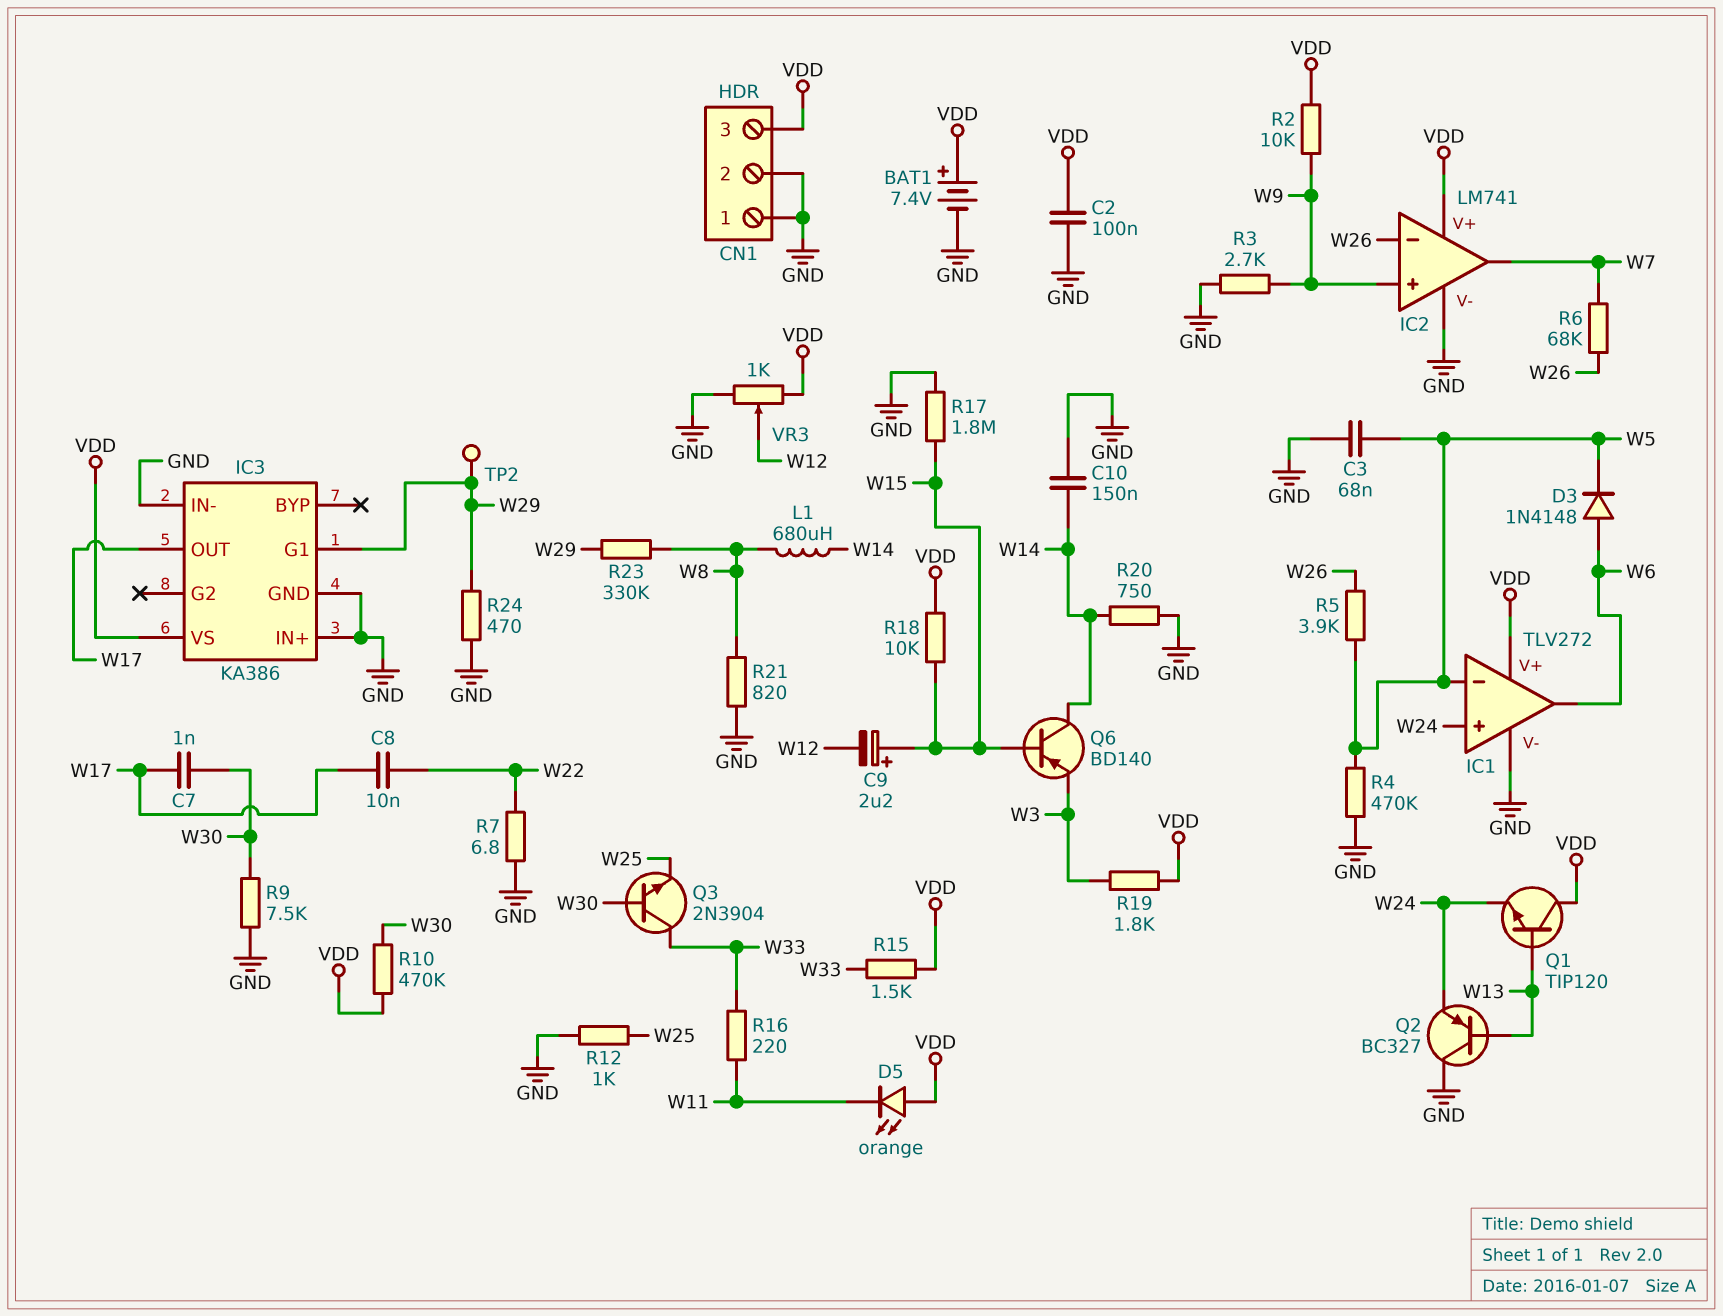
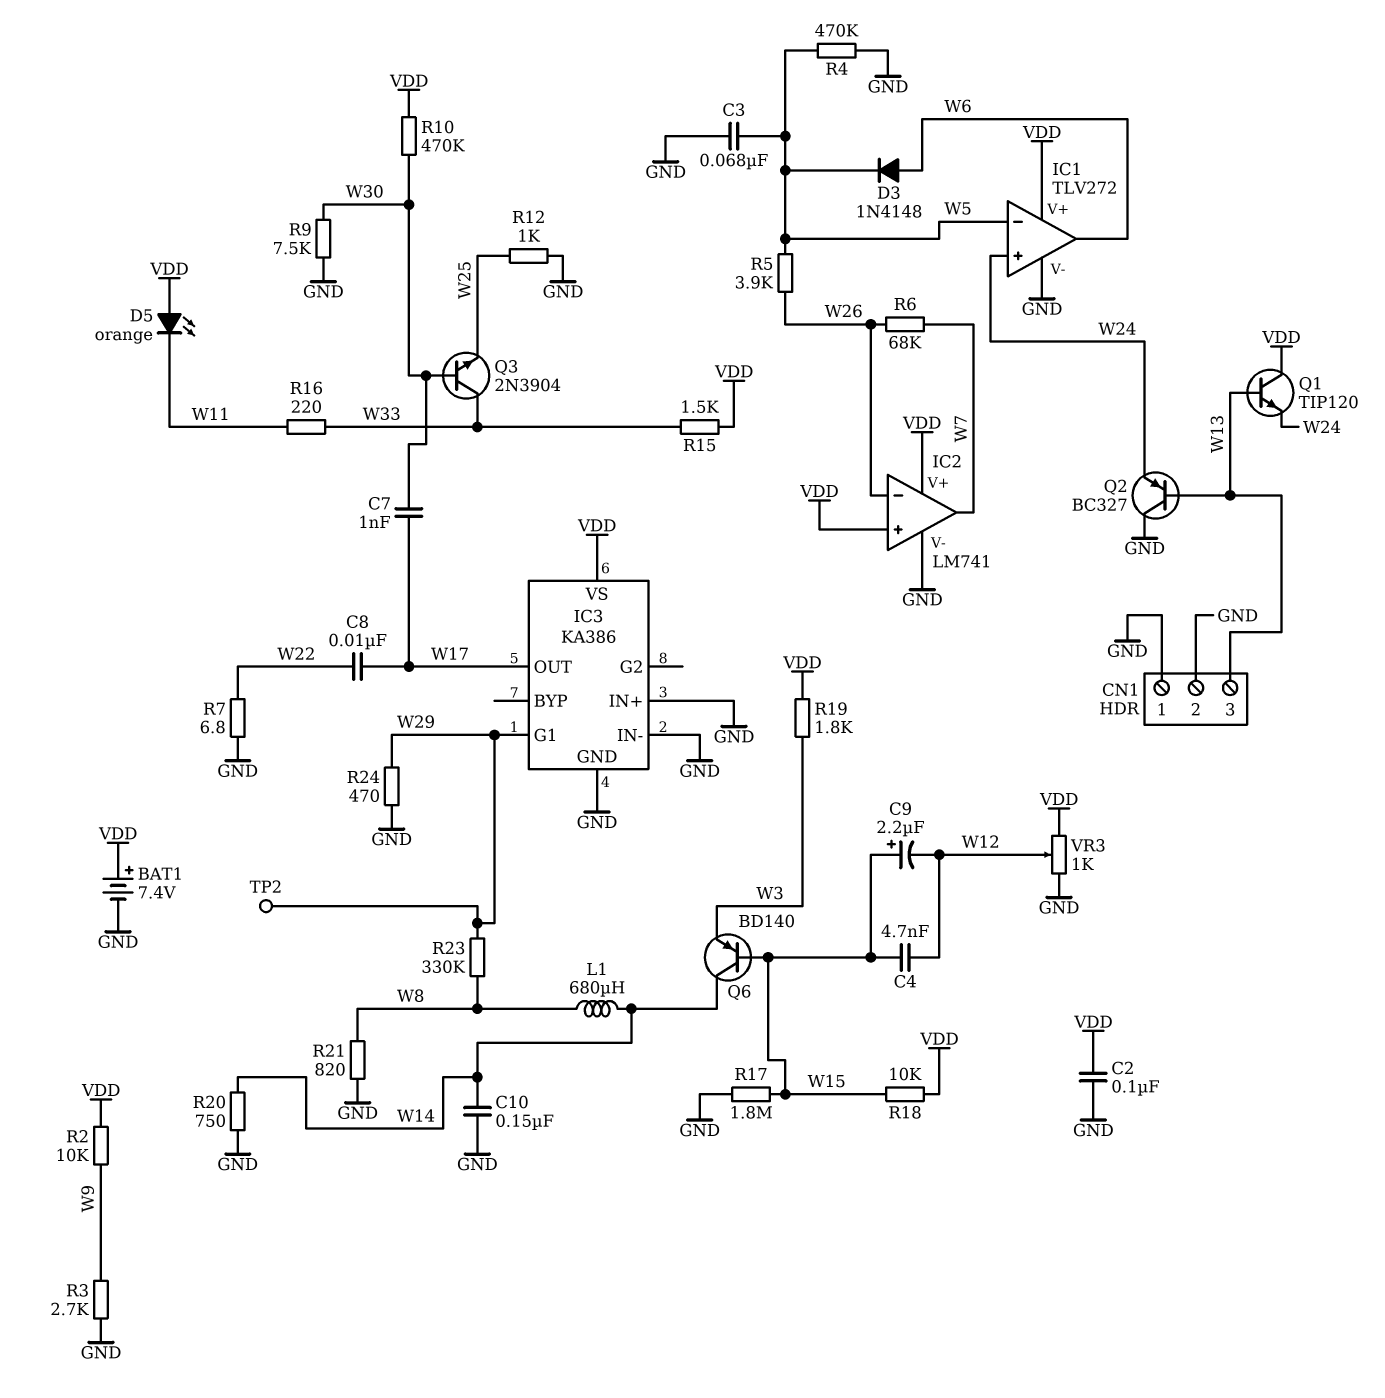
C4: none -> 4.7nF (W12, W15)
CN1 pin 3: VDD -> W13
IC2 pin in+: W9 -> VDD

